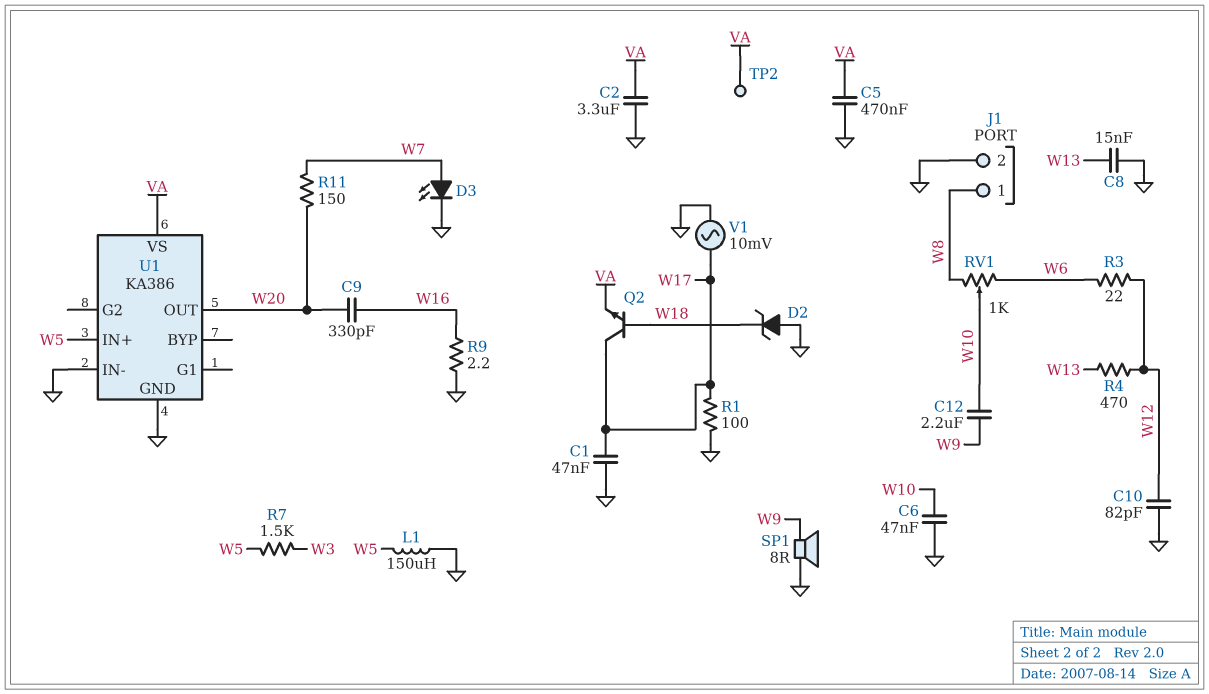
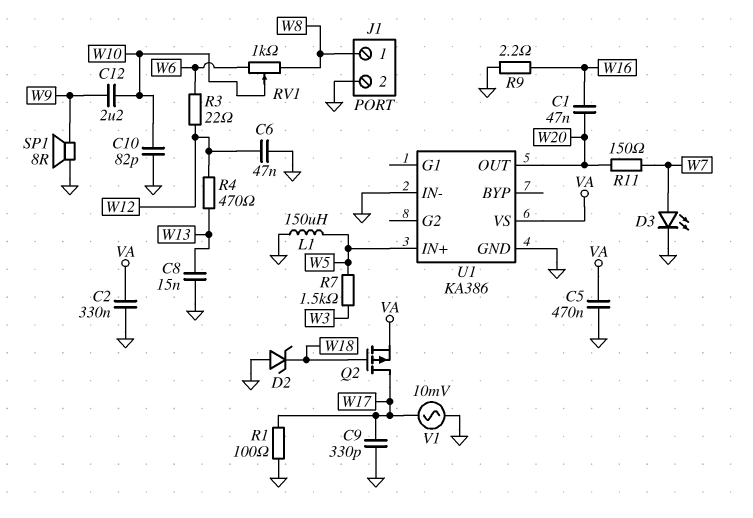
C1: 47nF (GND, W17) -> 47nF (W16, W20)
C2: 3.3uF (GND, VA) -> 330nF (GND, VA)
C6: 47nF (GND, W10) -> 47nF (GND, W12)
C9: 330pF (W16, W20) -> 330pF (GND, W17)
C10: 82pF (GND, W12) -> 82pF (GND, W10)
Q2: NPN (B W18, C W17, E VA) -> PMOS (G W18, D W17, S VA)
TP2: test point (VA) -> none

